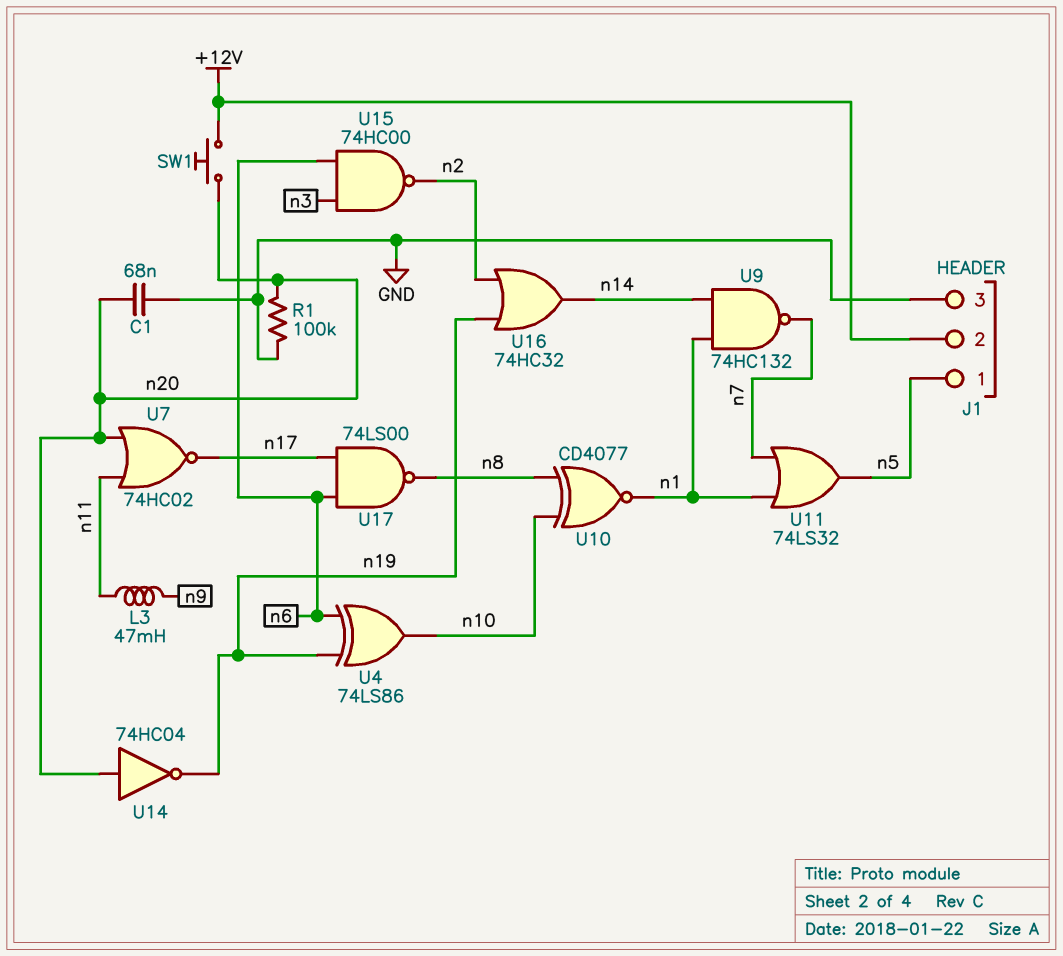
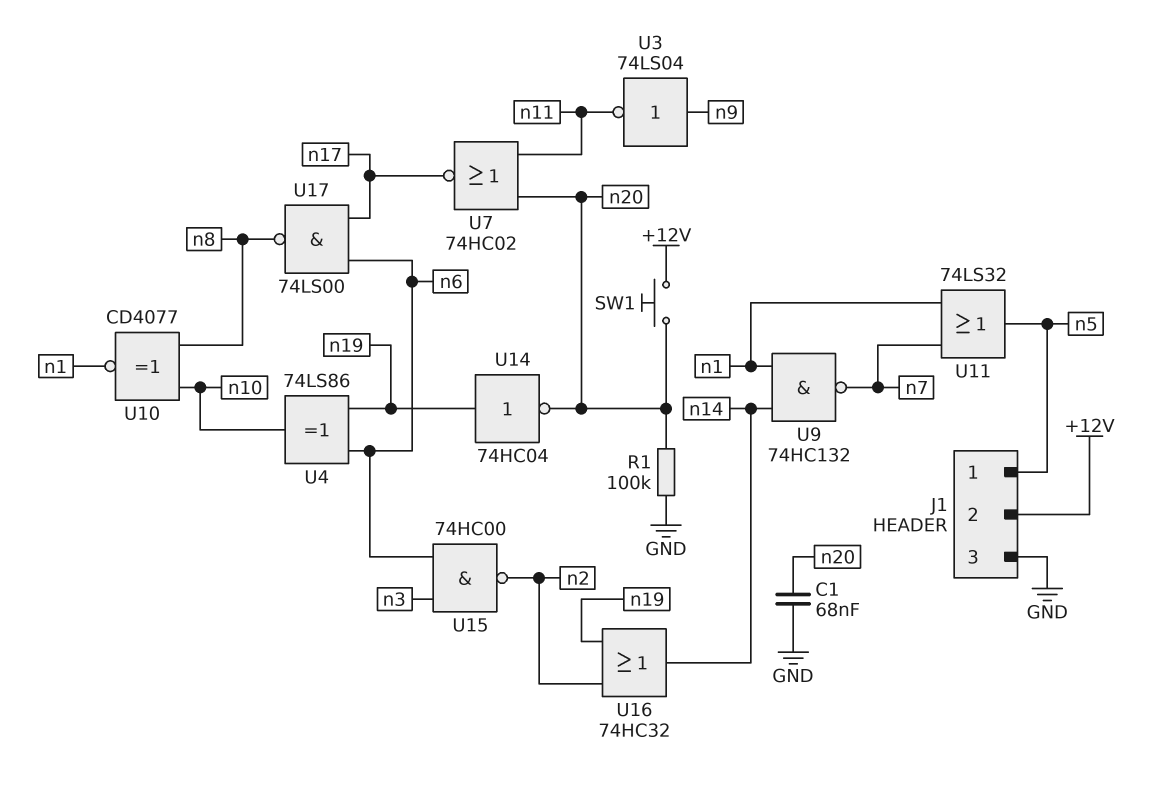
L3: 47mH (n9, n11) -> none
U3: none -> NOT 74LS04 (in n9, out n11)
U14: NOT 74HC04 (in n20, out n19) -> NOT 74HC04 (in n19, out n20)

